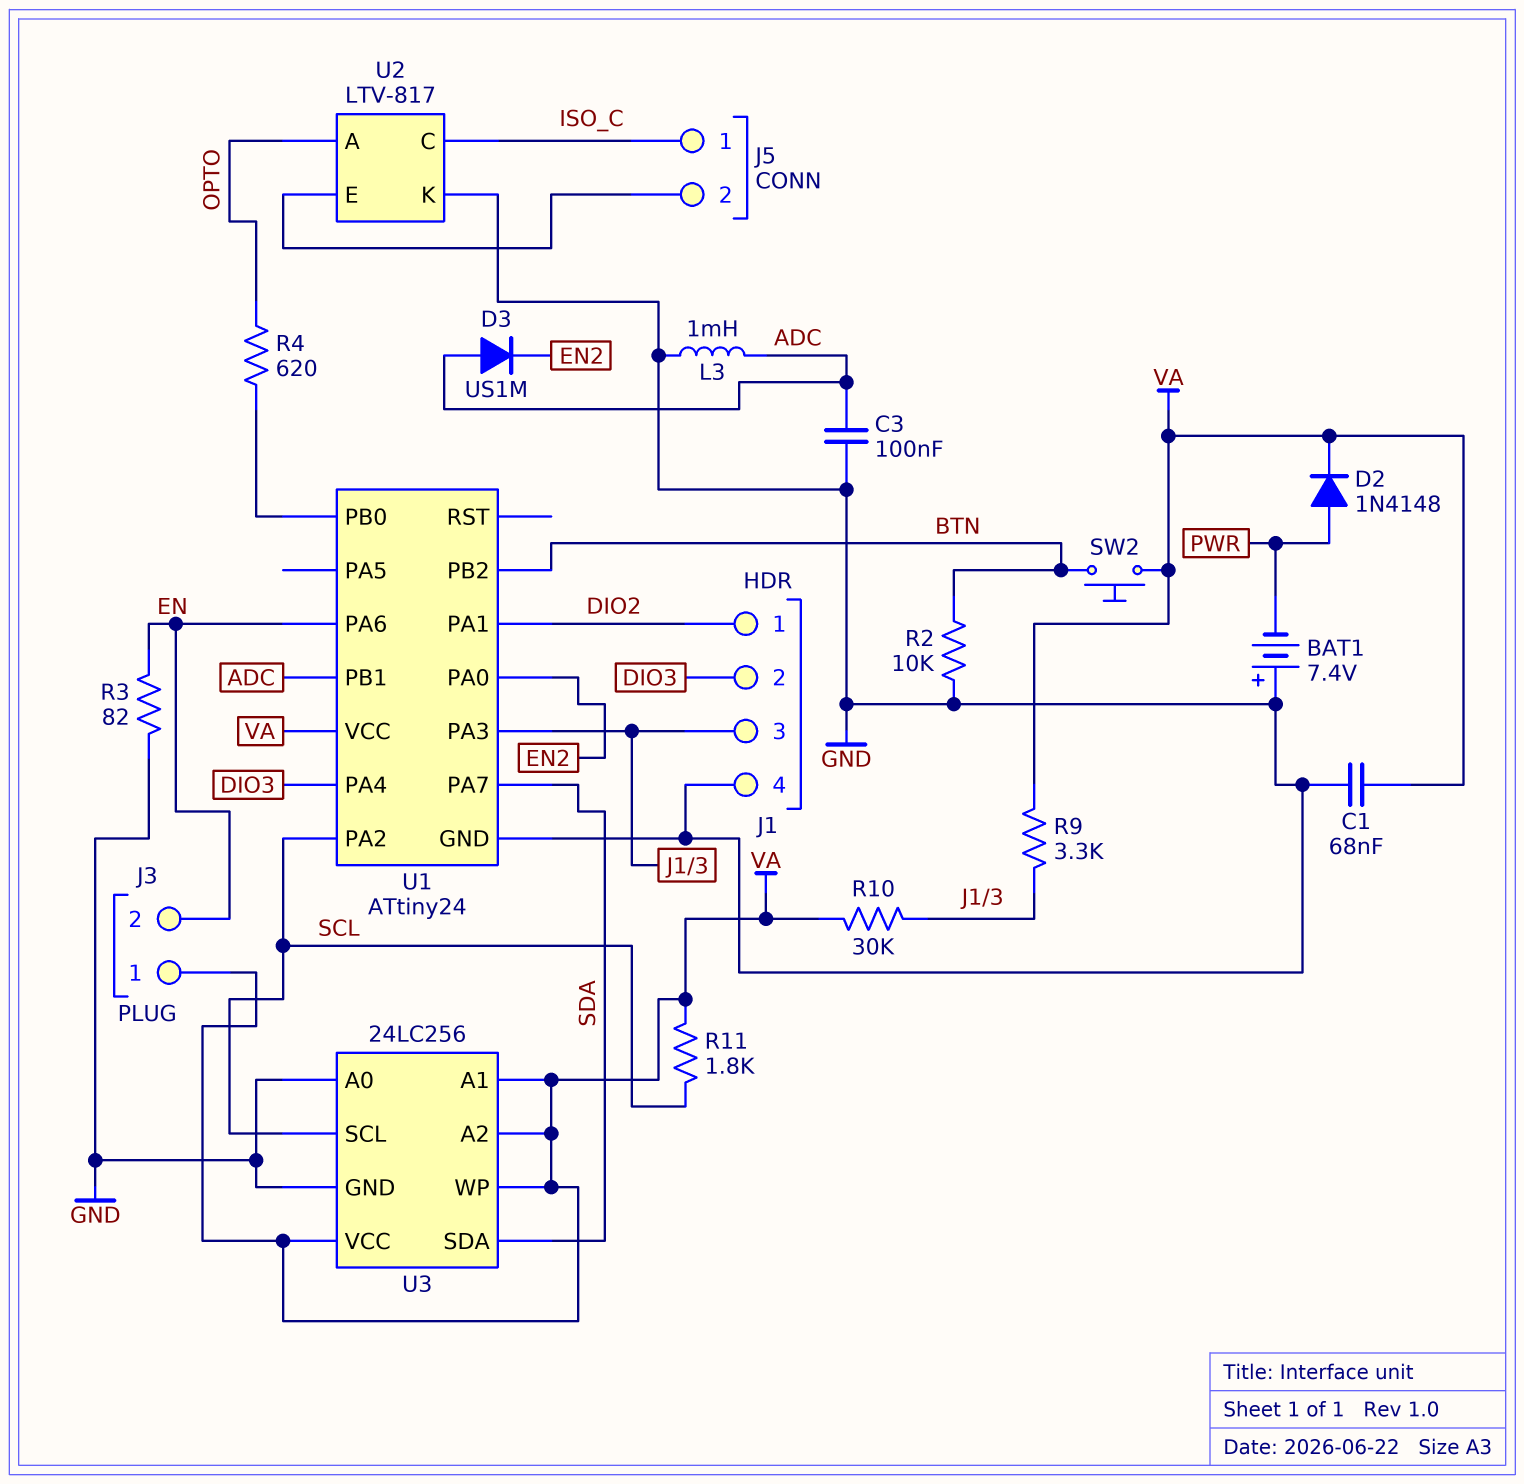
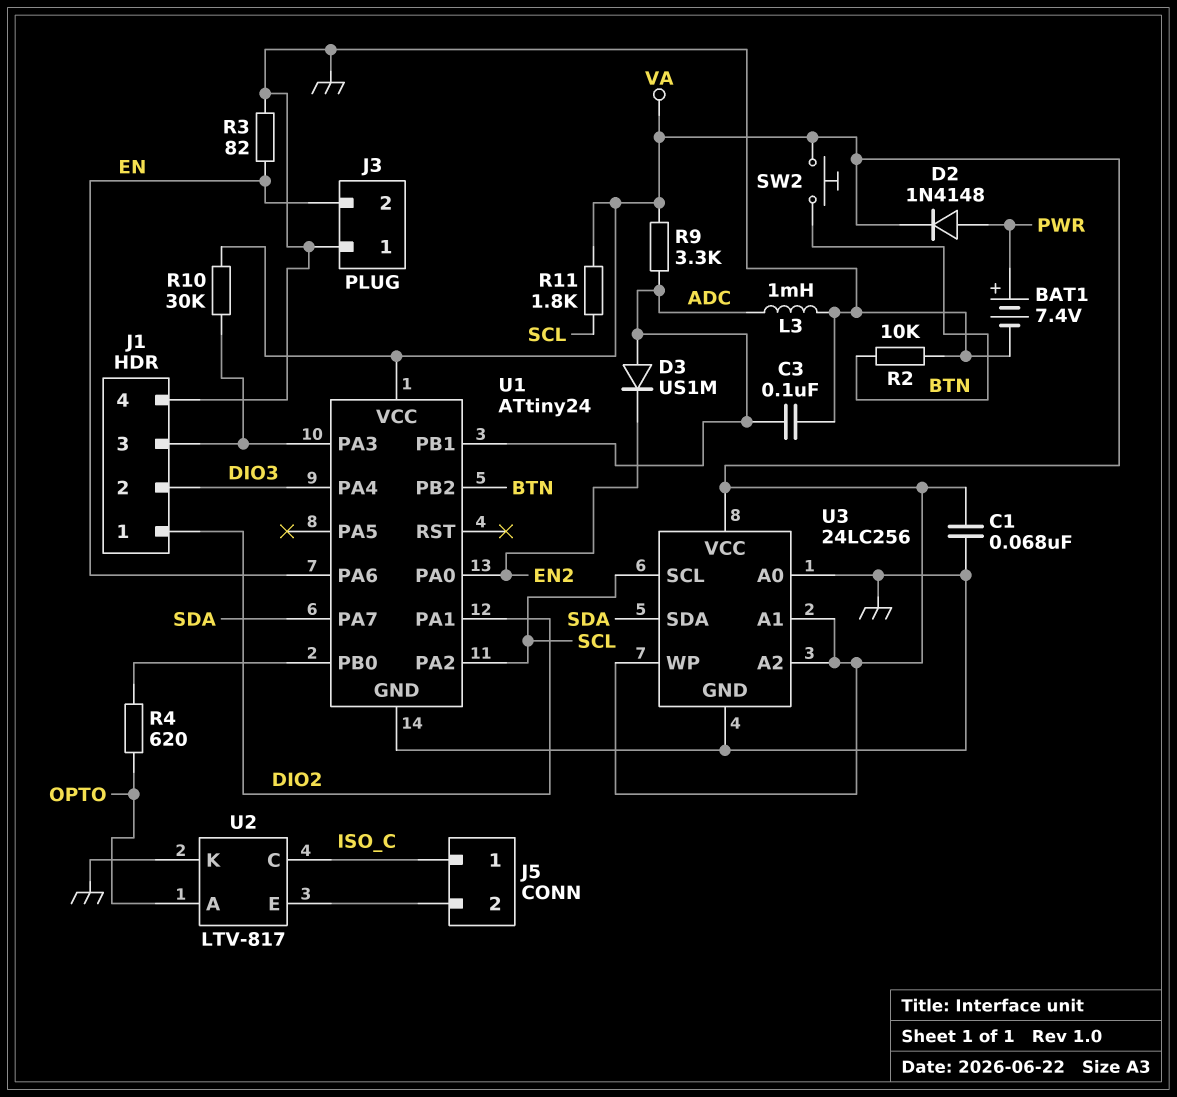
BAT1: 7.4V (plus GND, minus PWR) -> 7.4V (plus PWR, minus GND)
J3 pin 1: VA -> GND
R9: 3.3k (J1/3, VA) -> 3.3k (ADC, VA)

